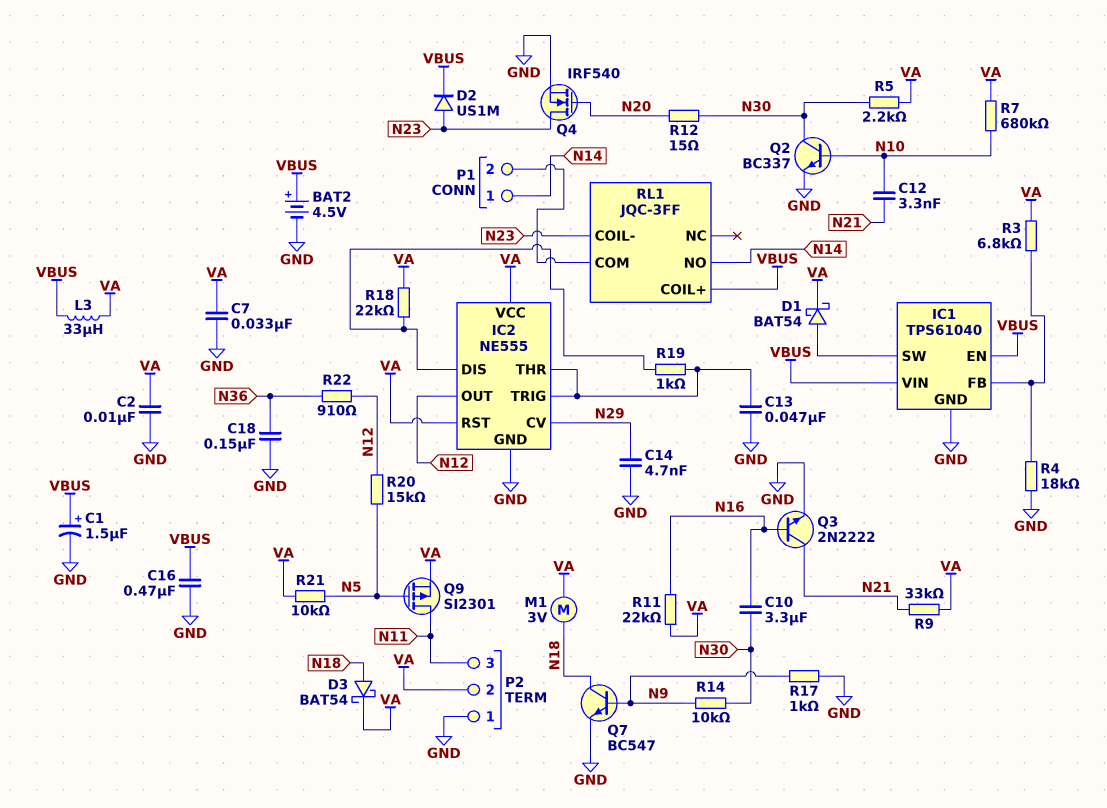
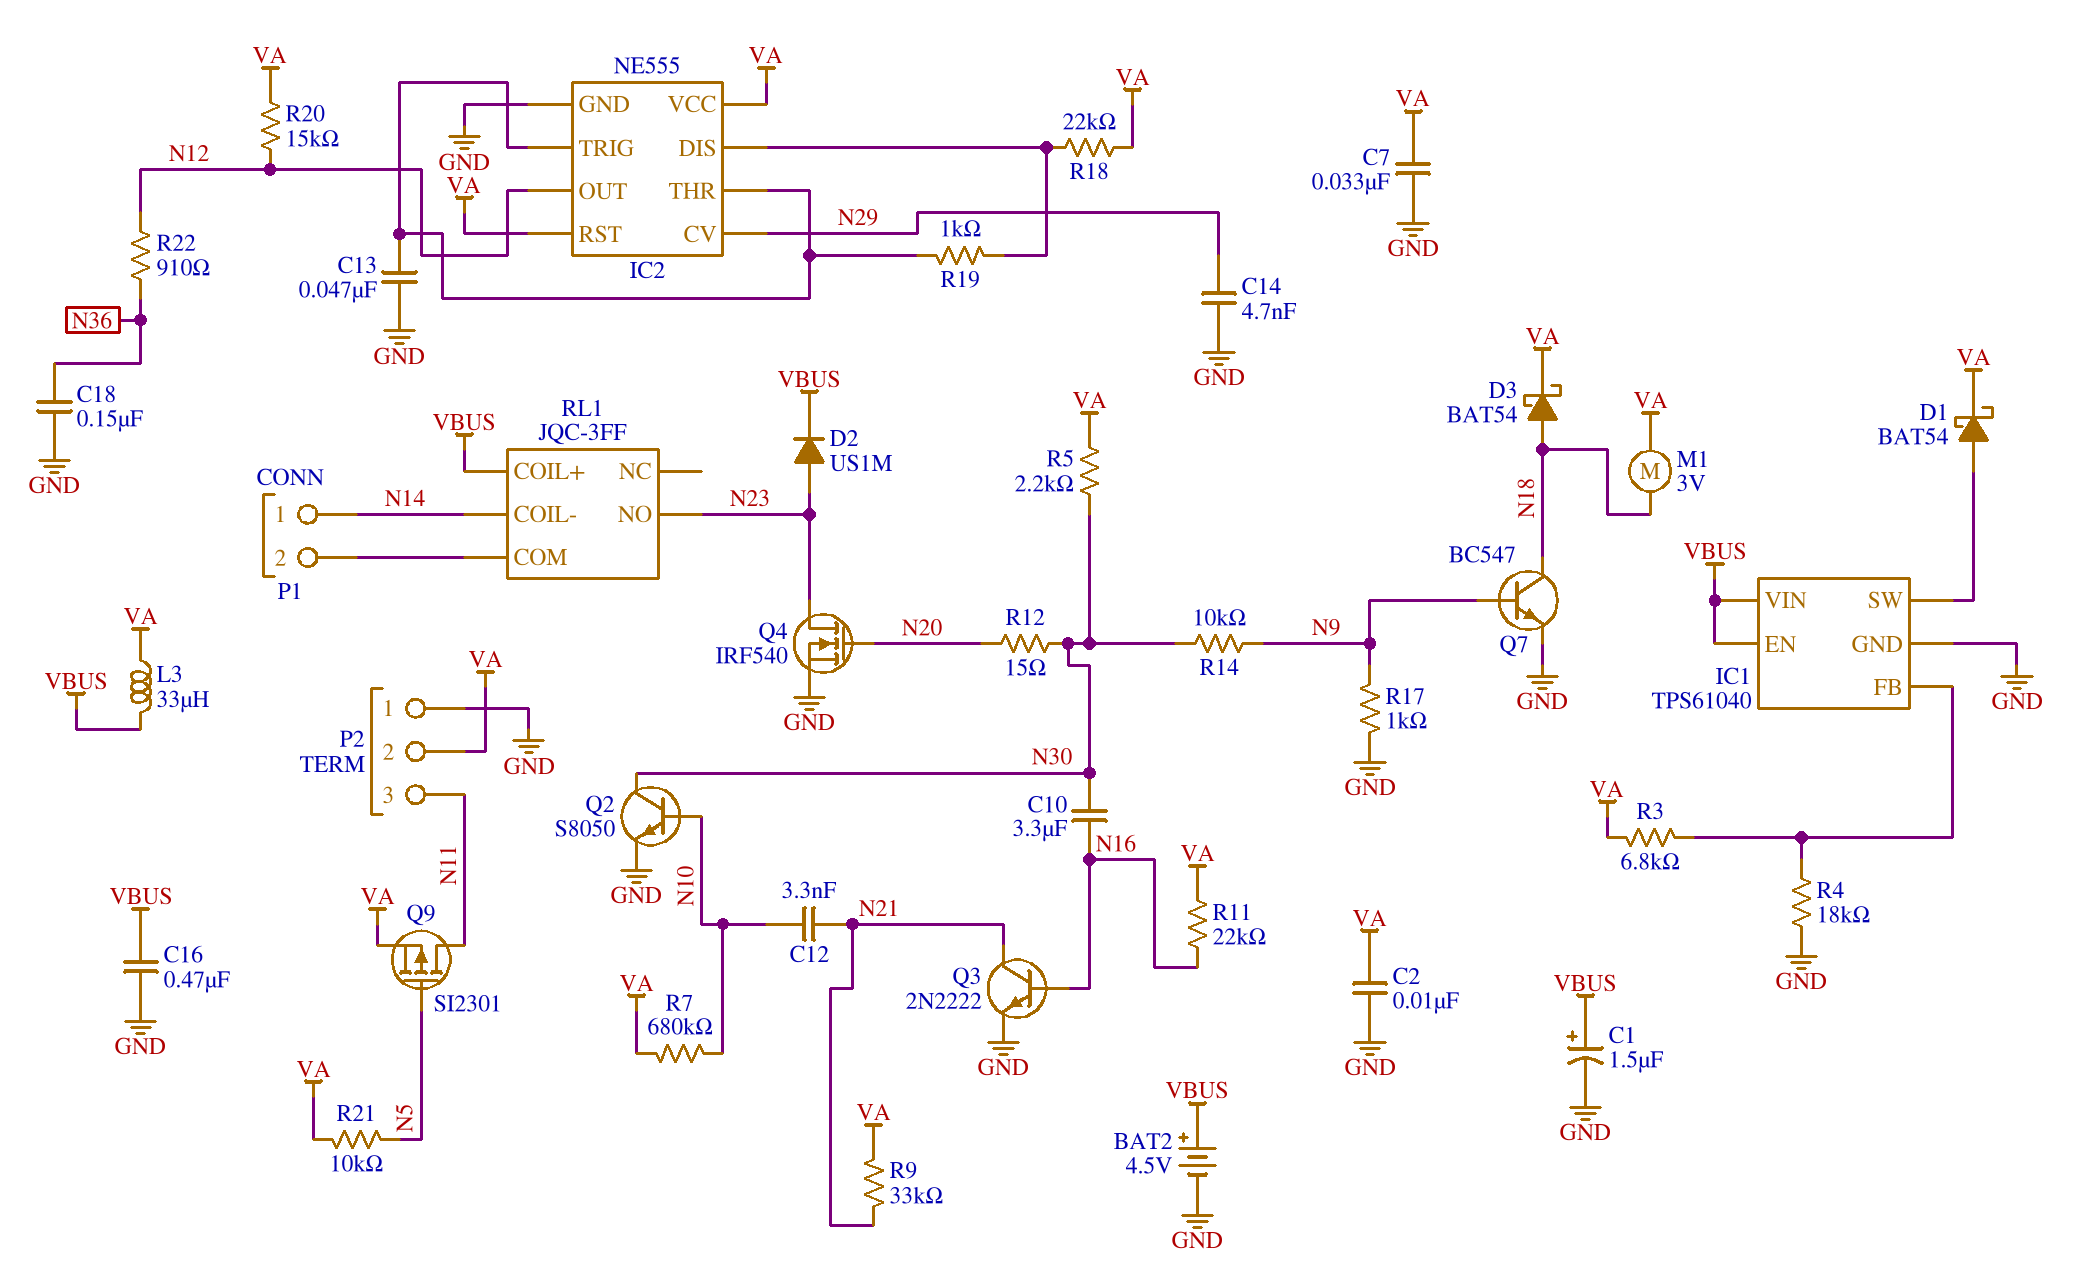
Q2: NPN BC337 (B N10, C N30, E GND) -> NPN S8050 (B N10, C N30, E GND)
R20: 15k (N5, N12) -> 15k (N12, VA)
RL1 pin COIL-: N23 -> N14
RL1 pin NO: N14 -> N23

